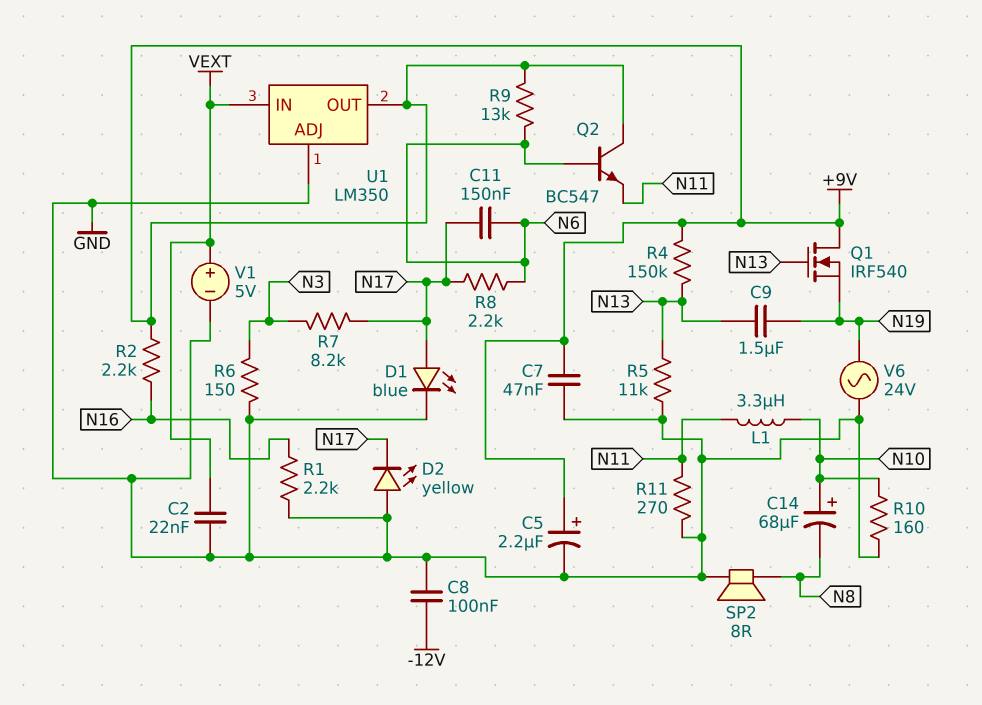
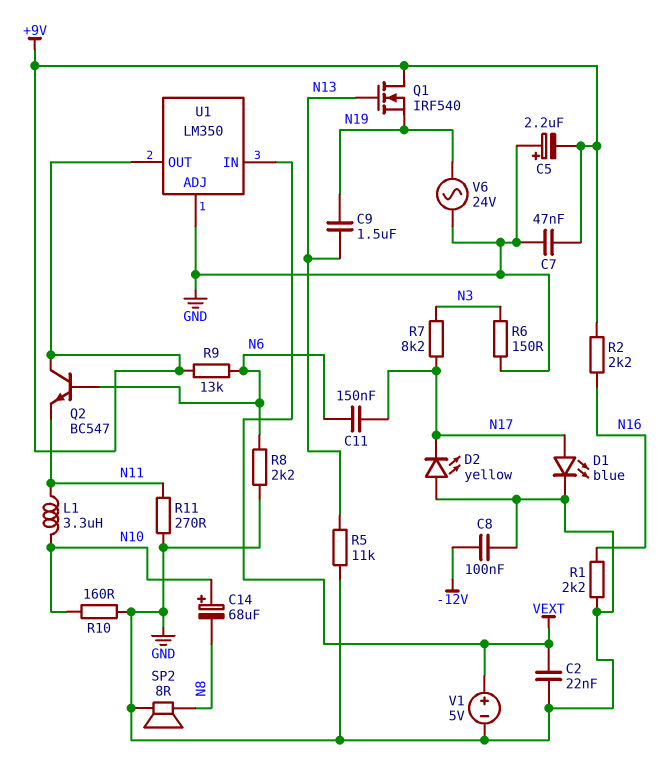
C5: 2.2uF (plus +9V, minus GND) -> 2.2uF (plus GND, minus +9V)
R4: 150k (+9V, N13) -> none
R8: 2.2k (N6, N17) -> 2.2k (GND, N6)

